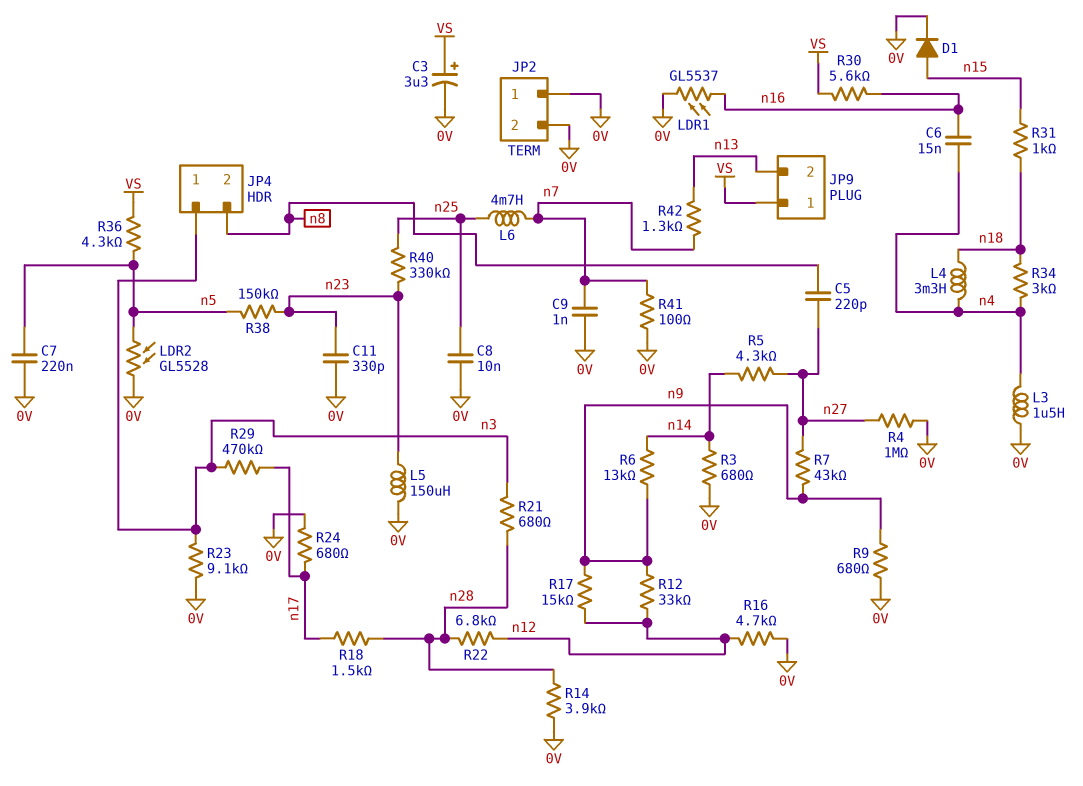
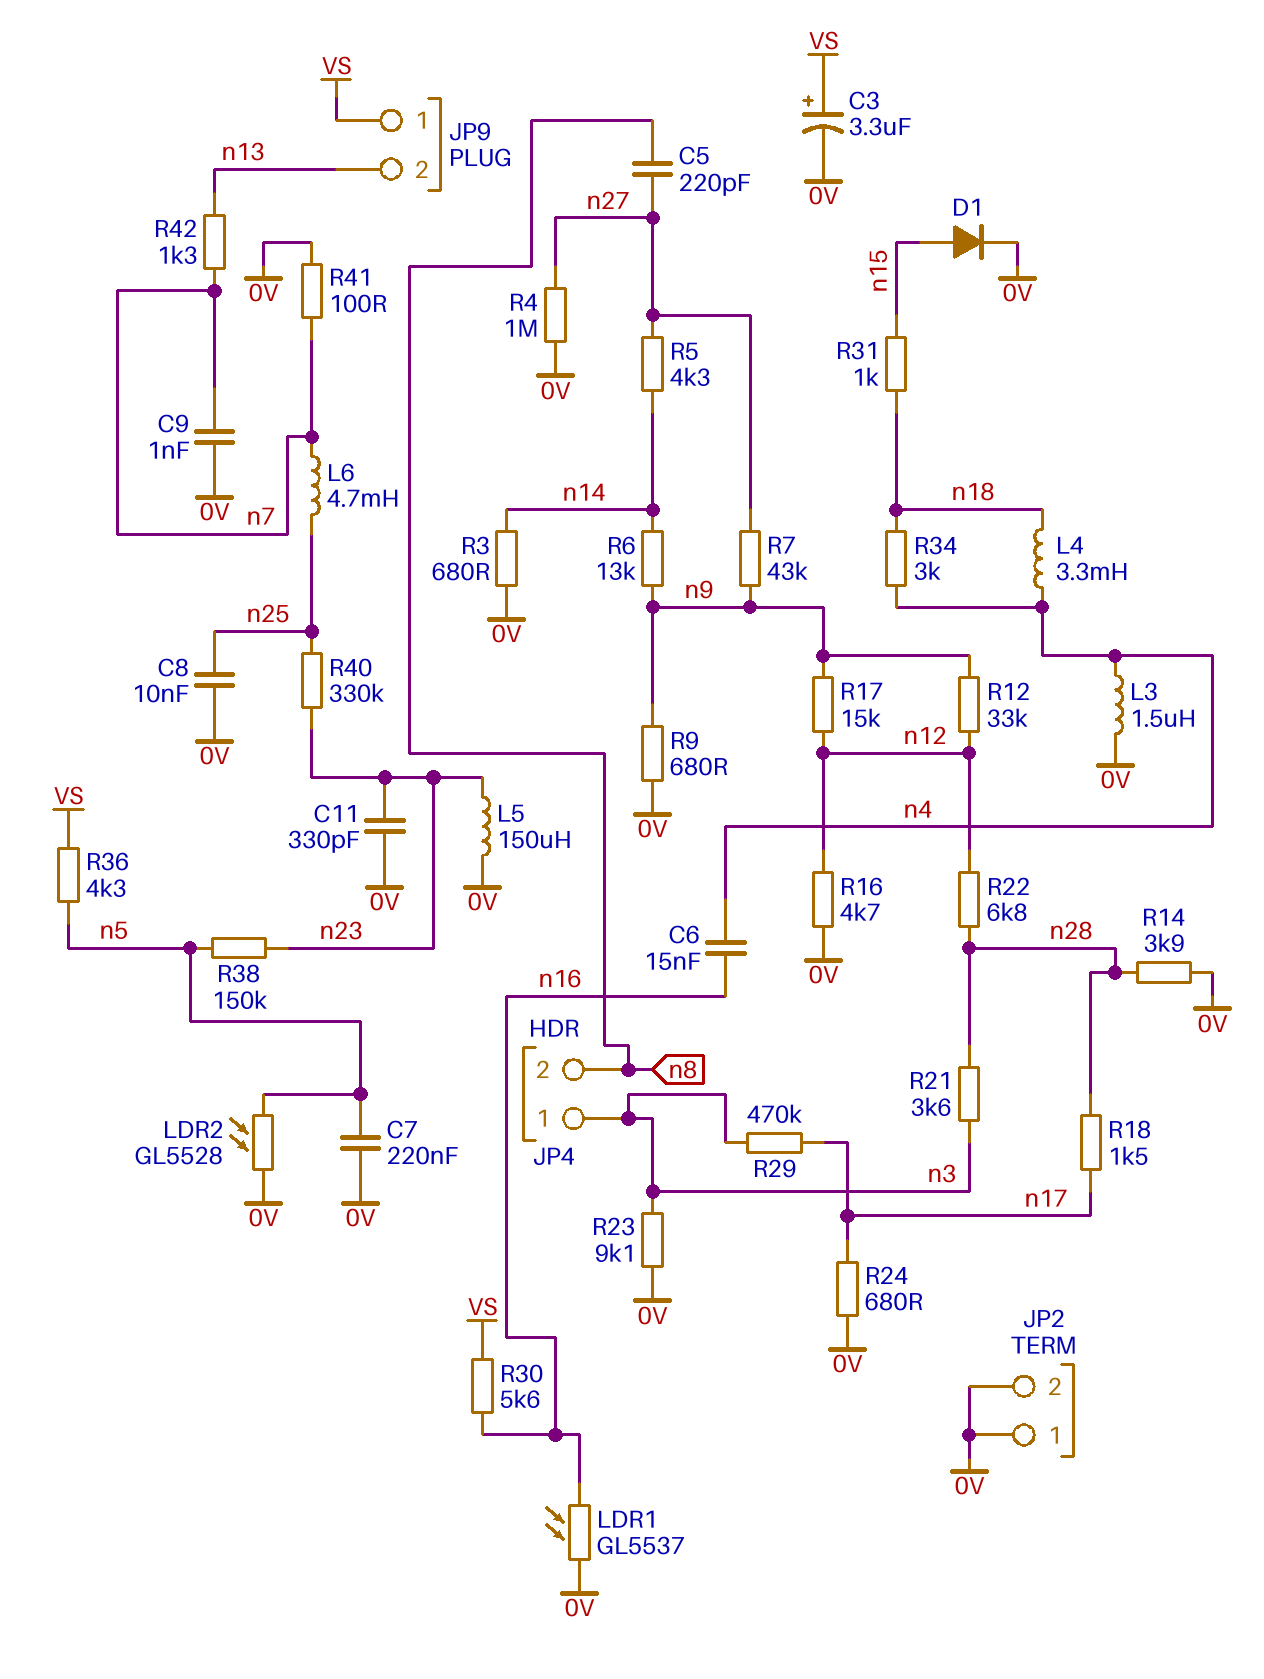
R21: 680 (n3, n28) -> 3.6k (n3, n28)

